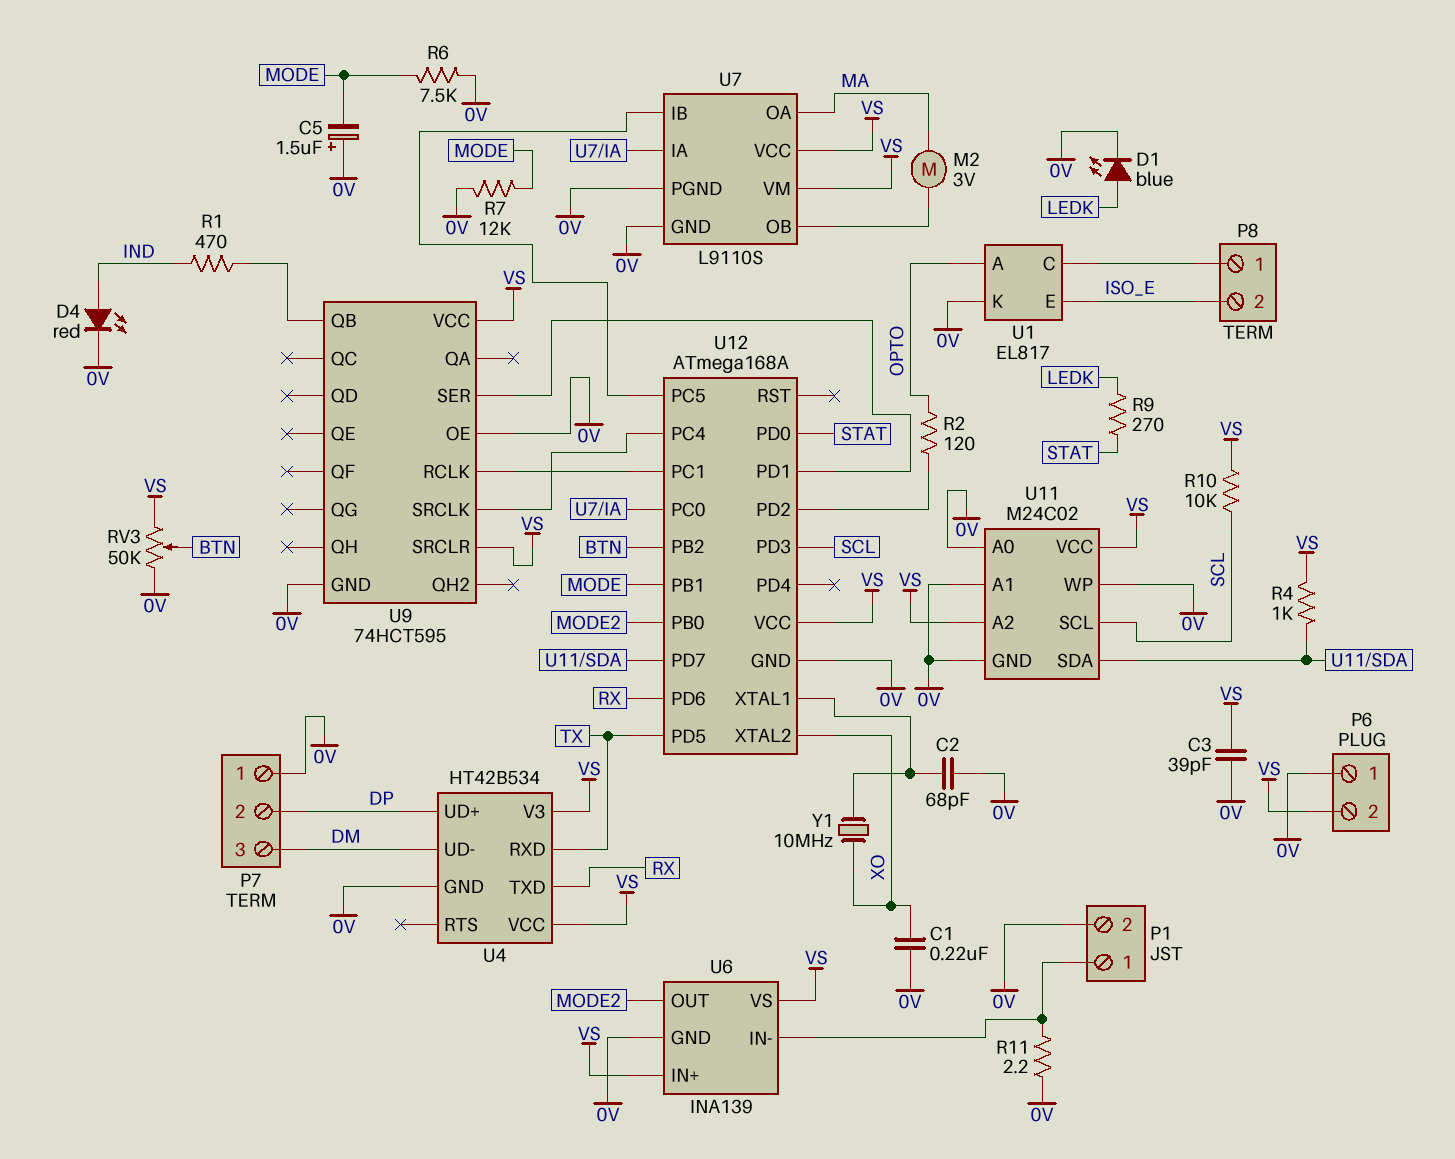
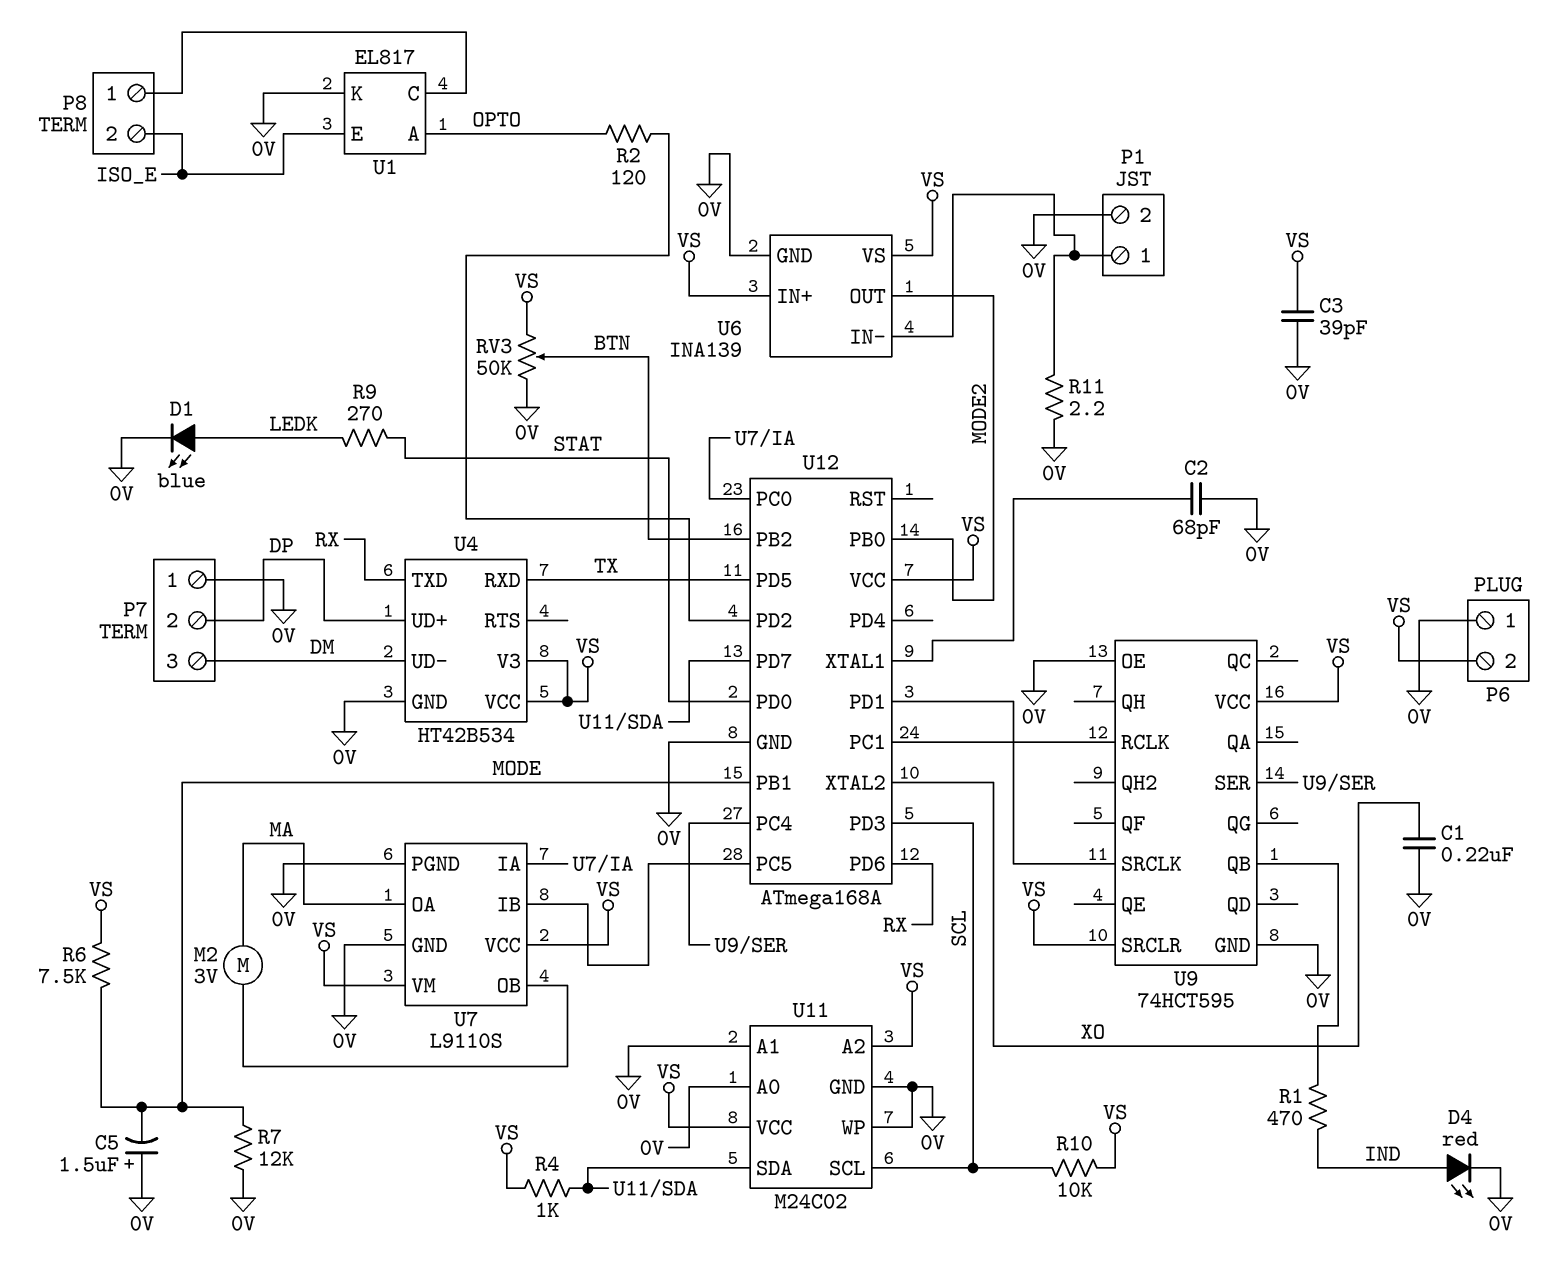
R6: 7.5k (0V, MODE) -> 7.5k (MODE, VS)
U12 pin PC4: U9/SRCLK -> U9/SER
U12 pin PD1: U9/SER -> U9/SRCLK
Y1: 10MHz (U12/XTAL1, XO) -> none

